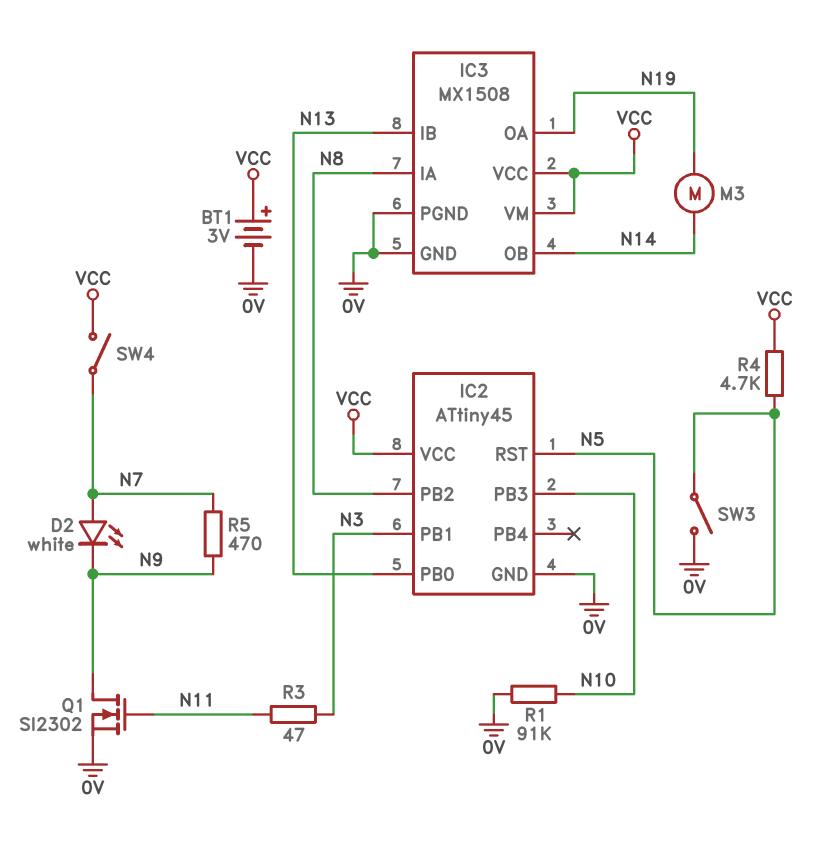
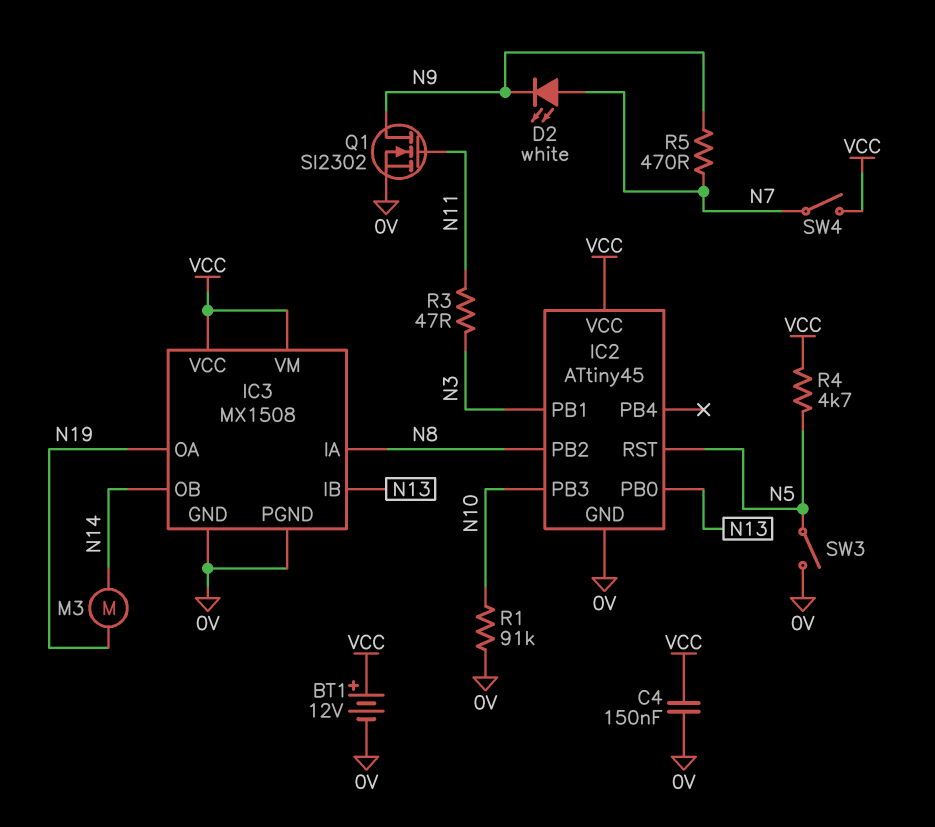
BT1: 3V (plus VCC, minus 0V) -> 12V (plus VCC, minus 0V)
C4: none -> 150nF (0V, VCC)

